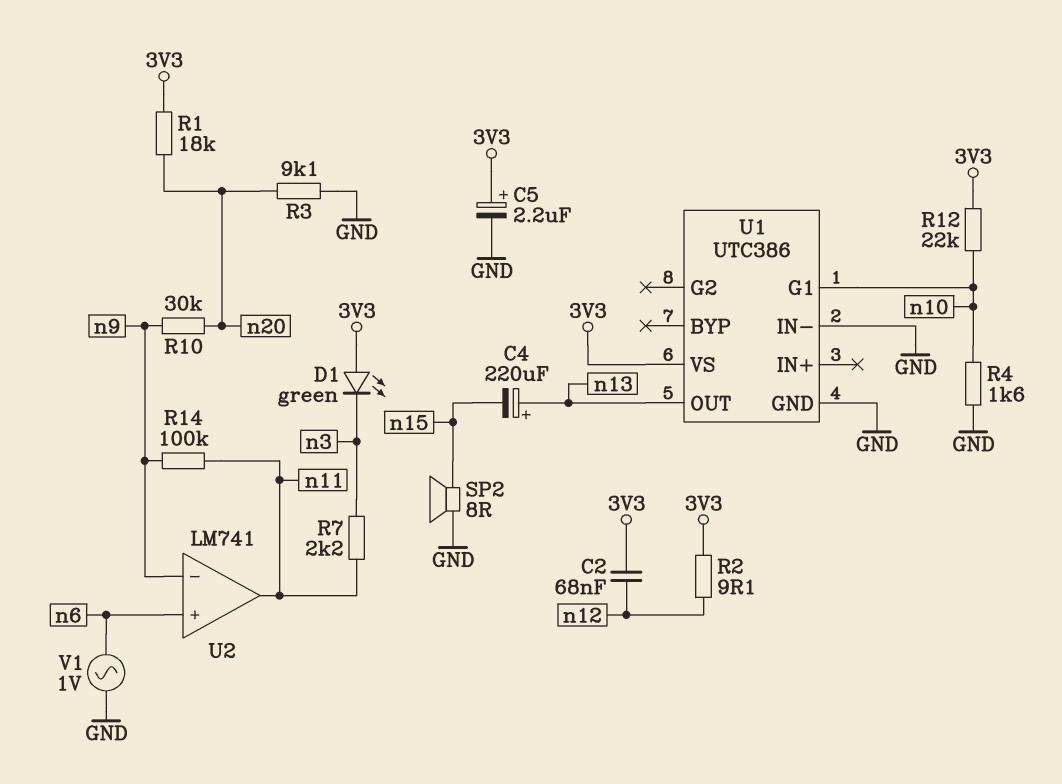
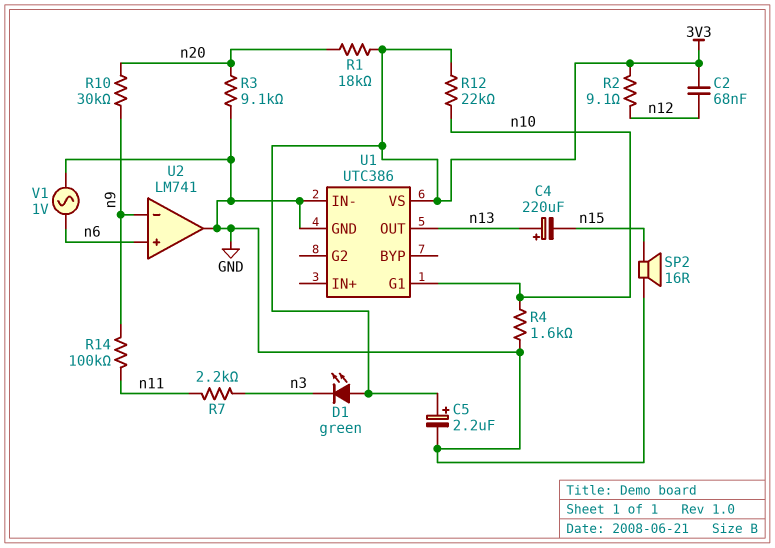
SP2: speaker 8R (GND, n15) -> speaker 16R (GND, n15)
U2 pin out: n11 -> GND

